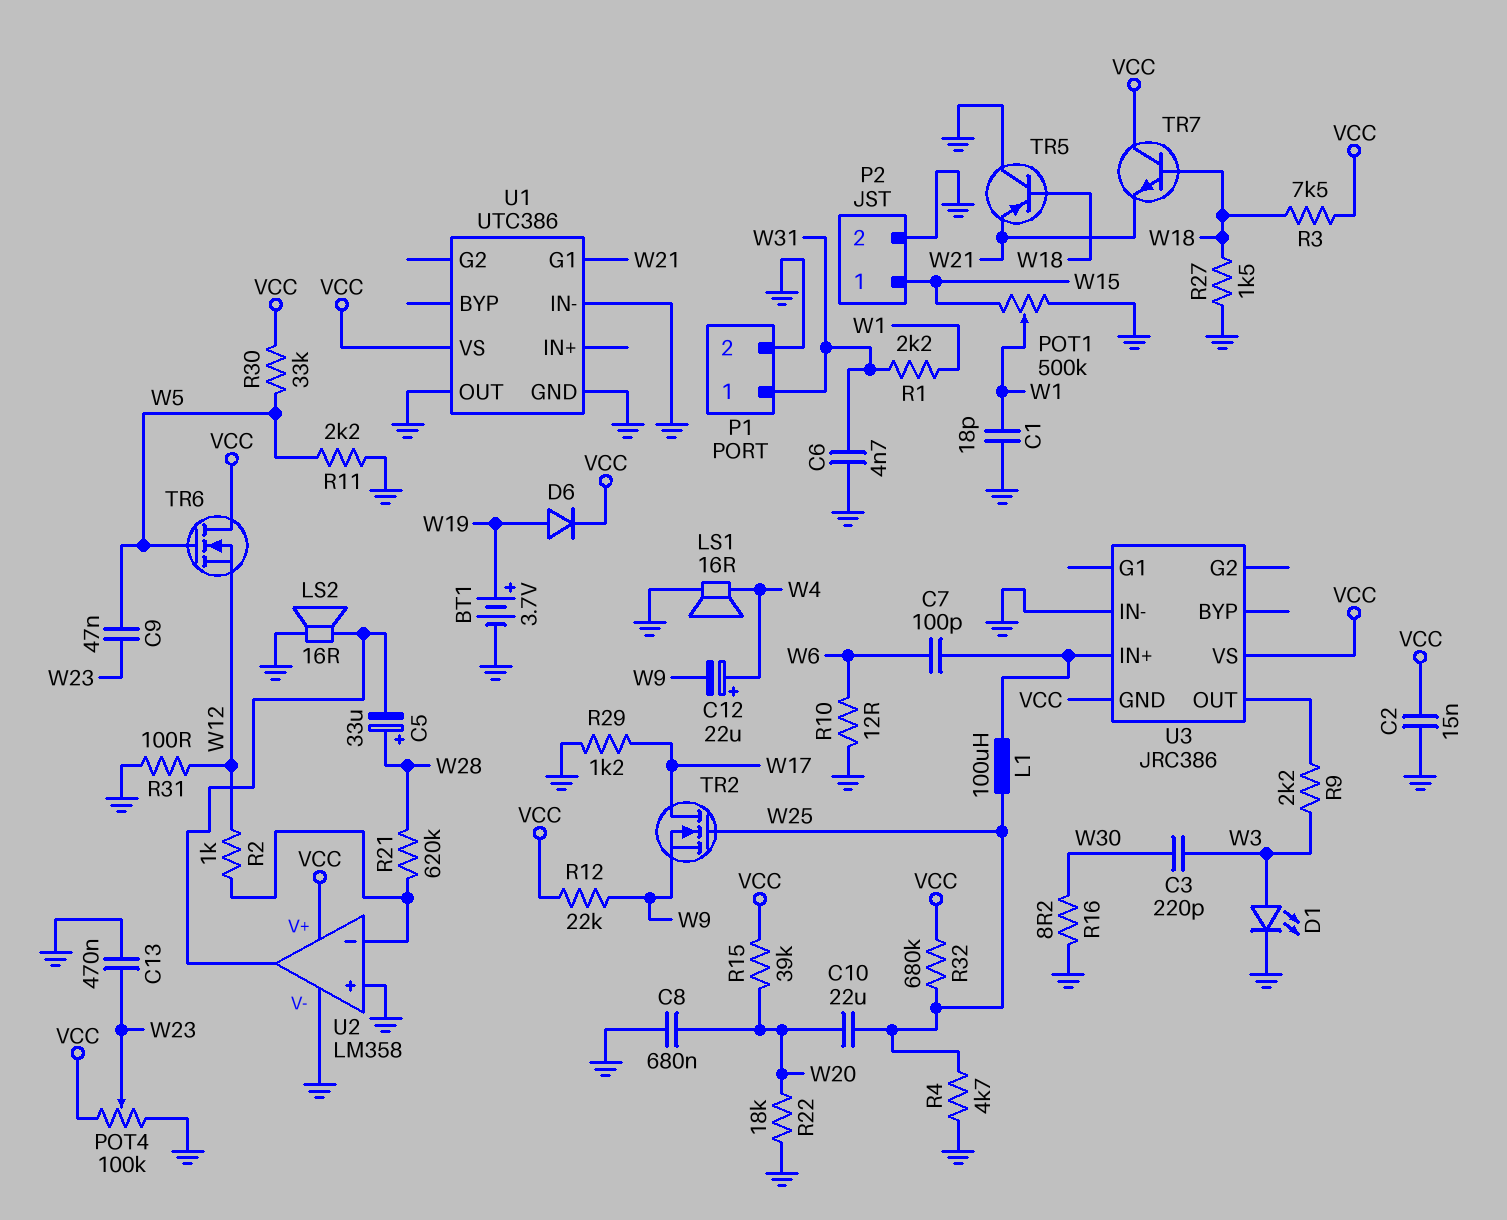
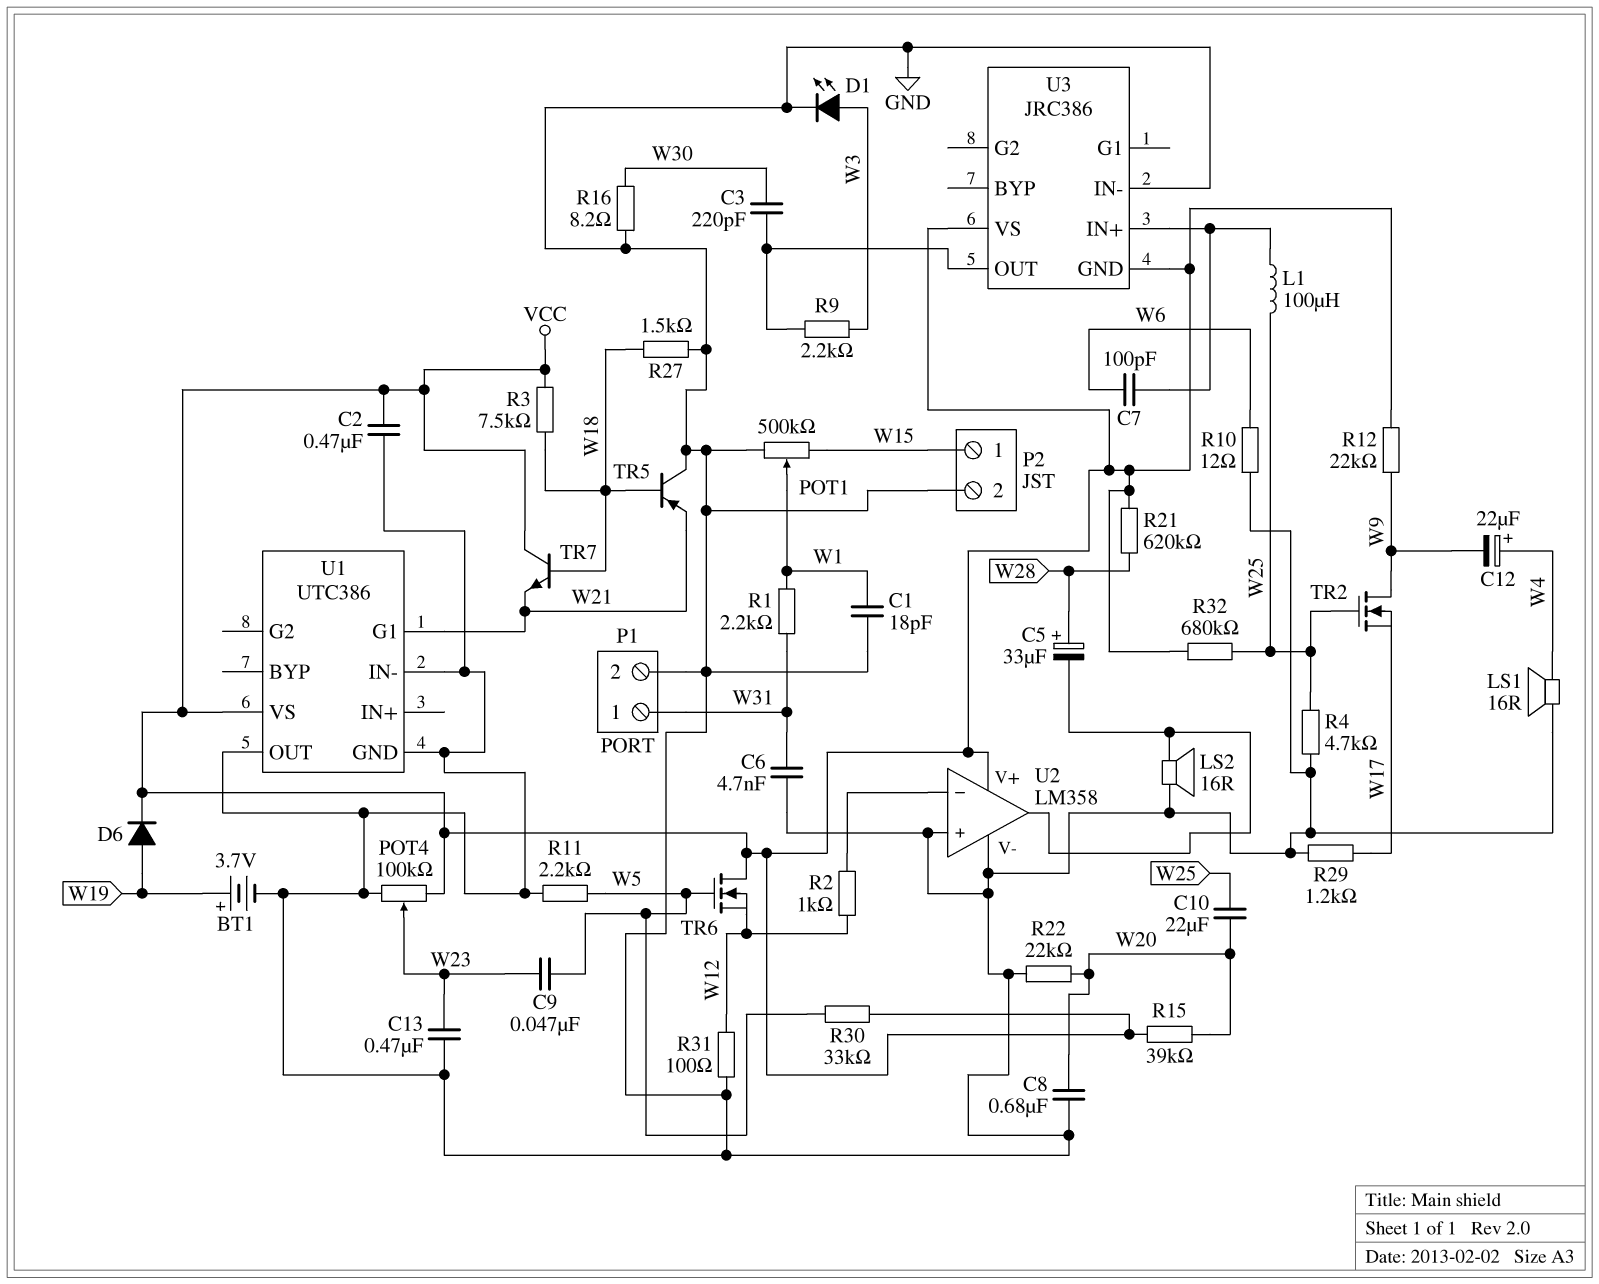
C2: 15nF (GND, VCC) -> 470nF (GND, VCC)
C3: 220pF (W3, W30) -> 220pF (U3/OUT, W30)
R21: 620k (U2/in-, W28) -> 620k (VCC, W28)
R22: 18k (GND, W20) -> 22k (GND, W20)
TR2: NMOS (G W25, D W17, S W9) -> NMOS (G W25, D W9, S W17)

